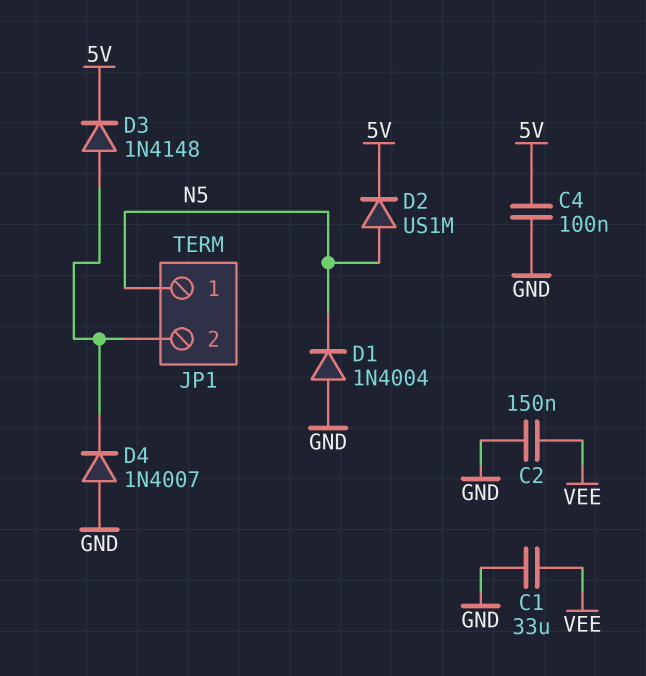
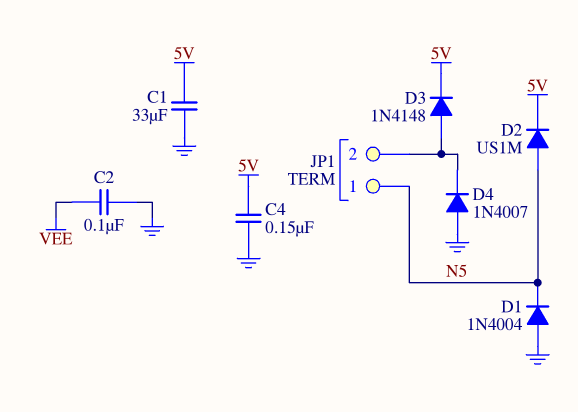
C1: 33uF (GND, VEE) -> 33uF (5V, GND)
C2: 150nF (GND, VEE) -> 100nF (GND, VEE)
C4: 100nF (5V, GND) -> 150nF (5V, GND)

